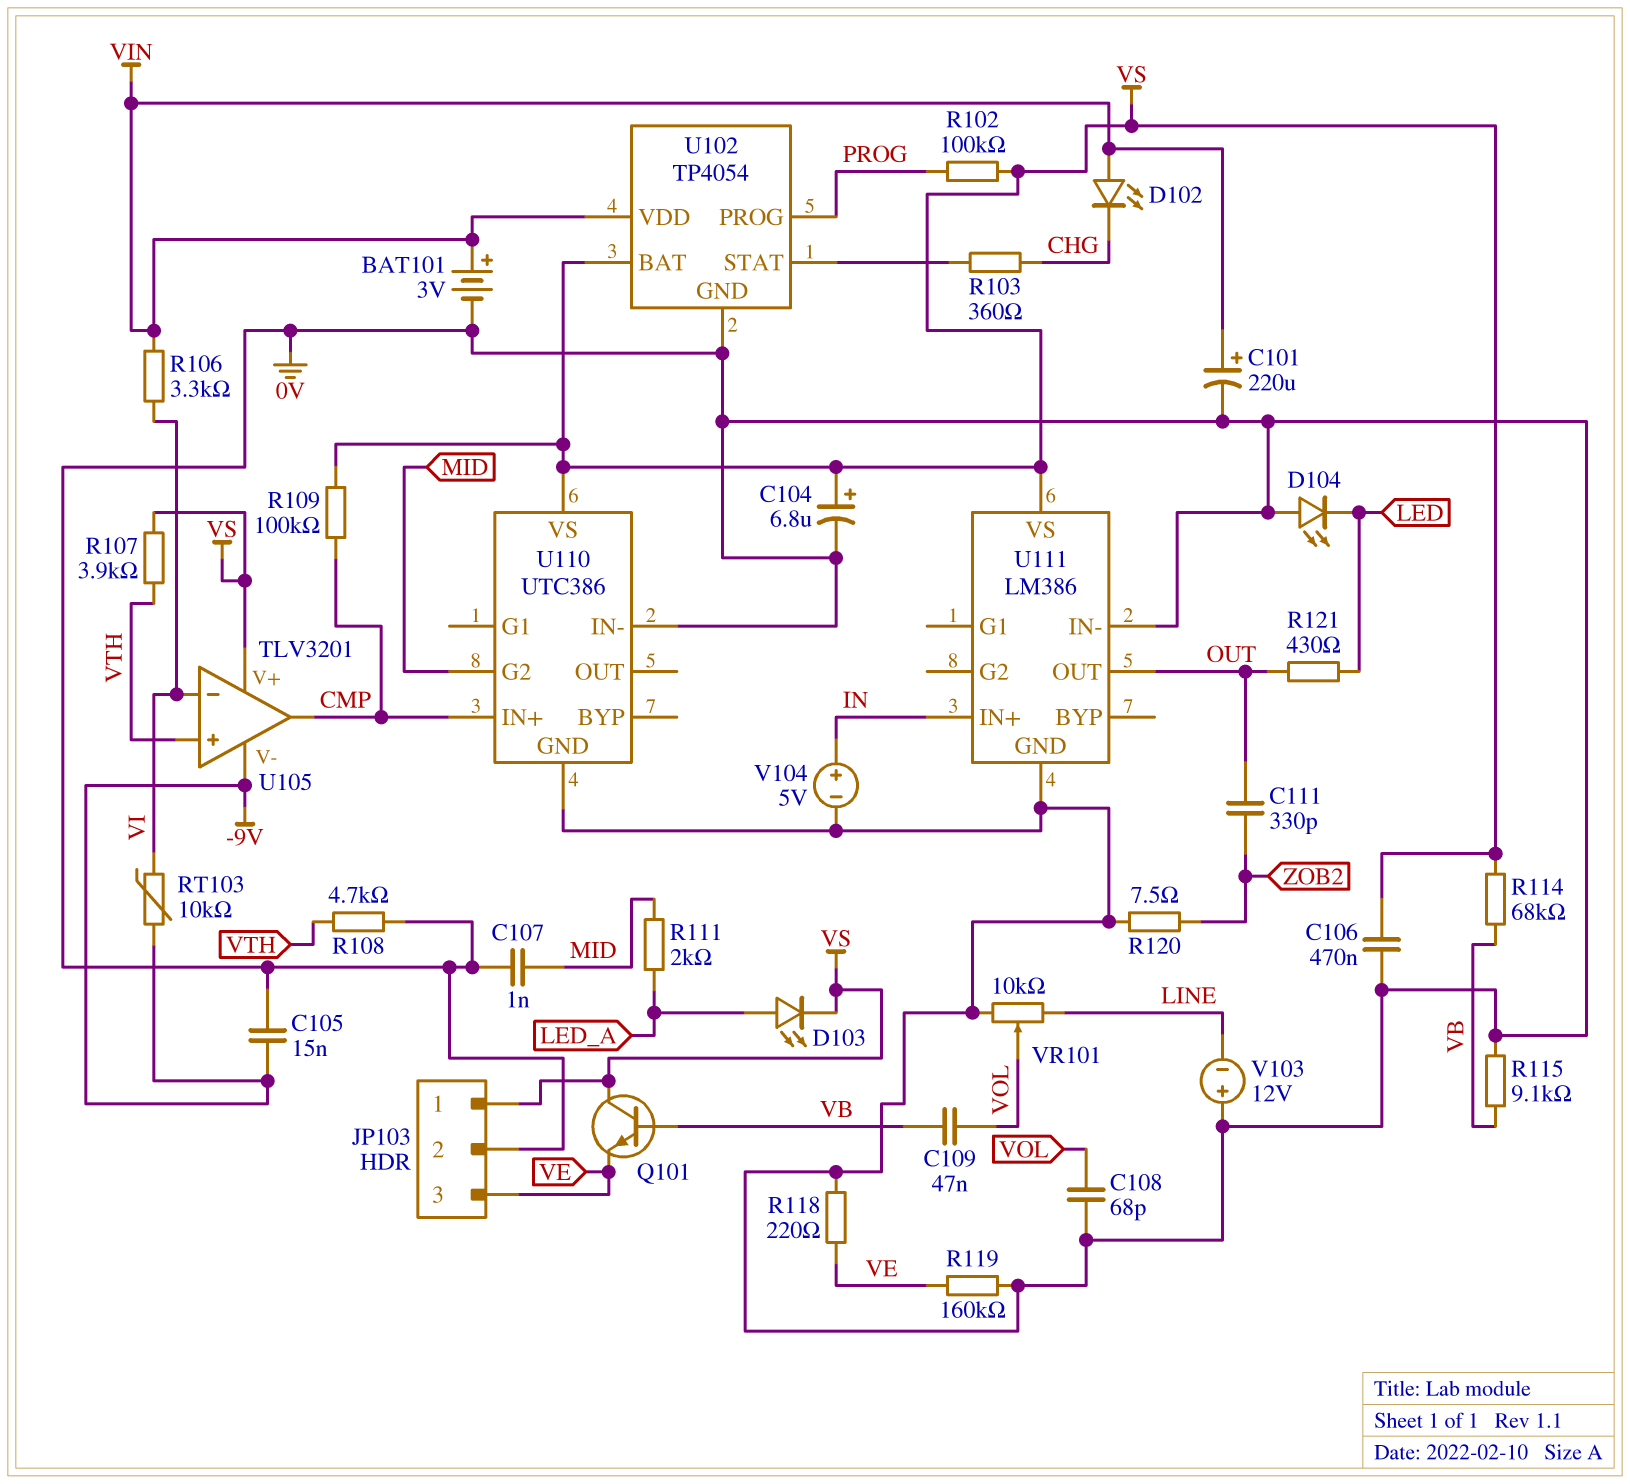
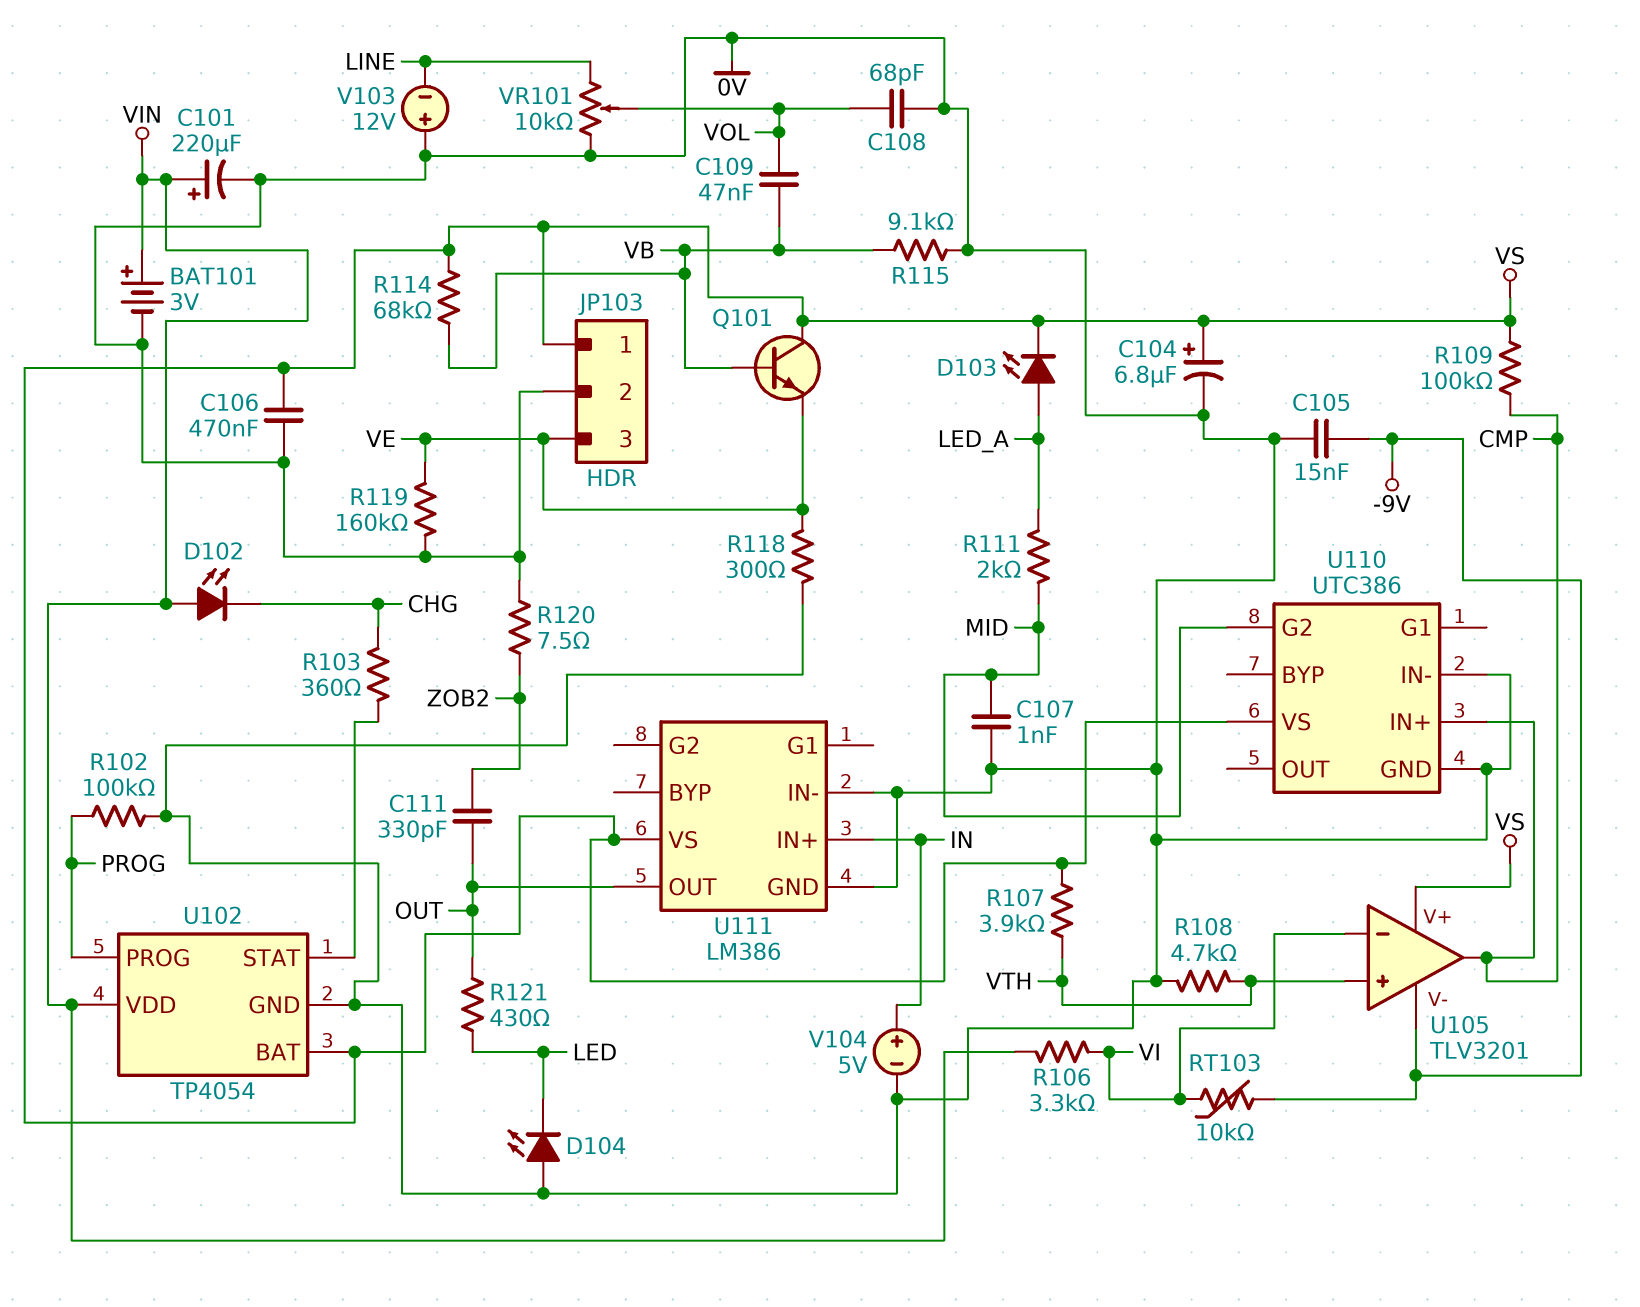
R102: 100k (PROG, VS) -> 100k (0V, PROG)
R118: 220 (0V, VE) -> 300 (0V, VE)

